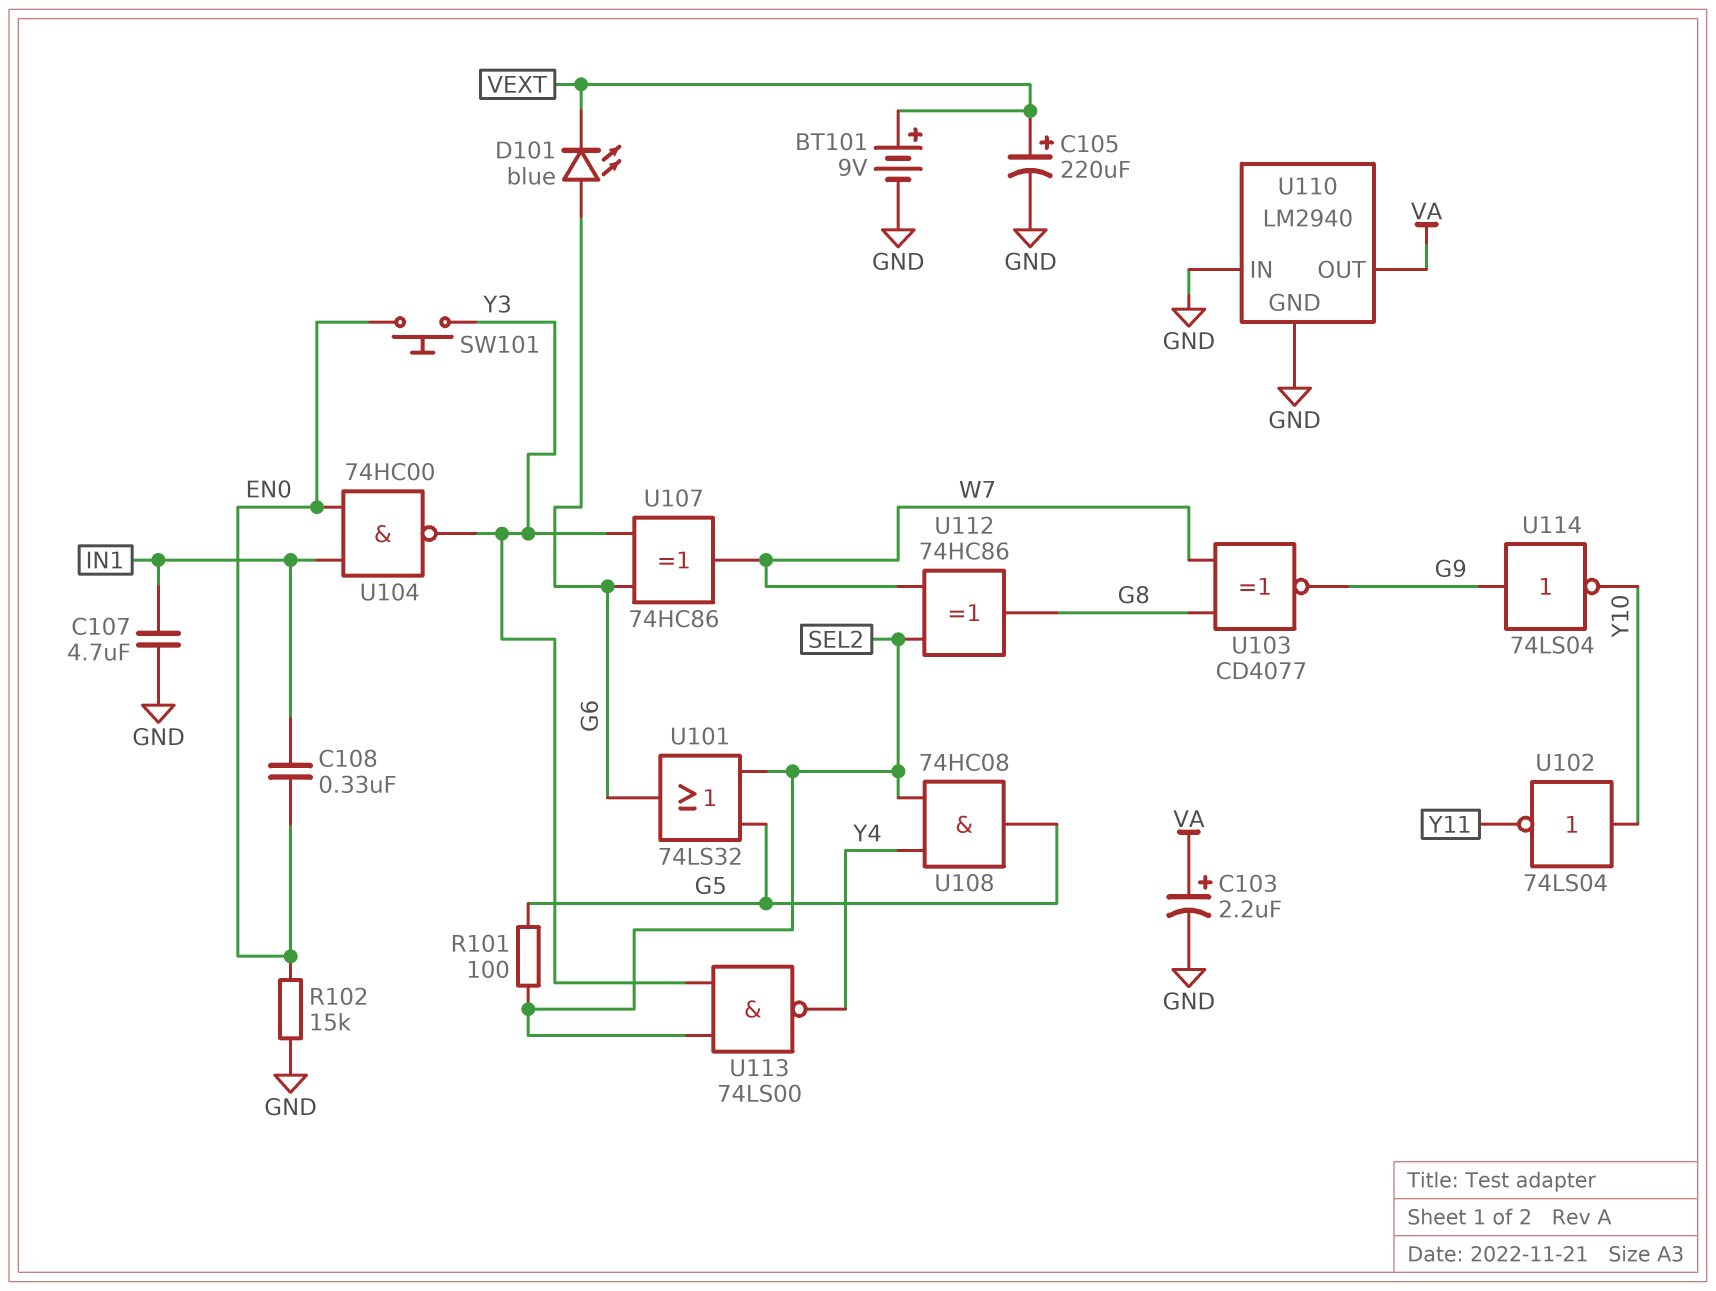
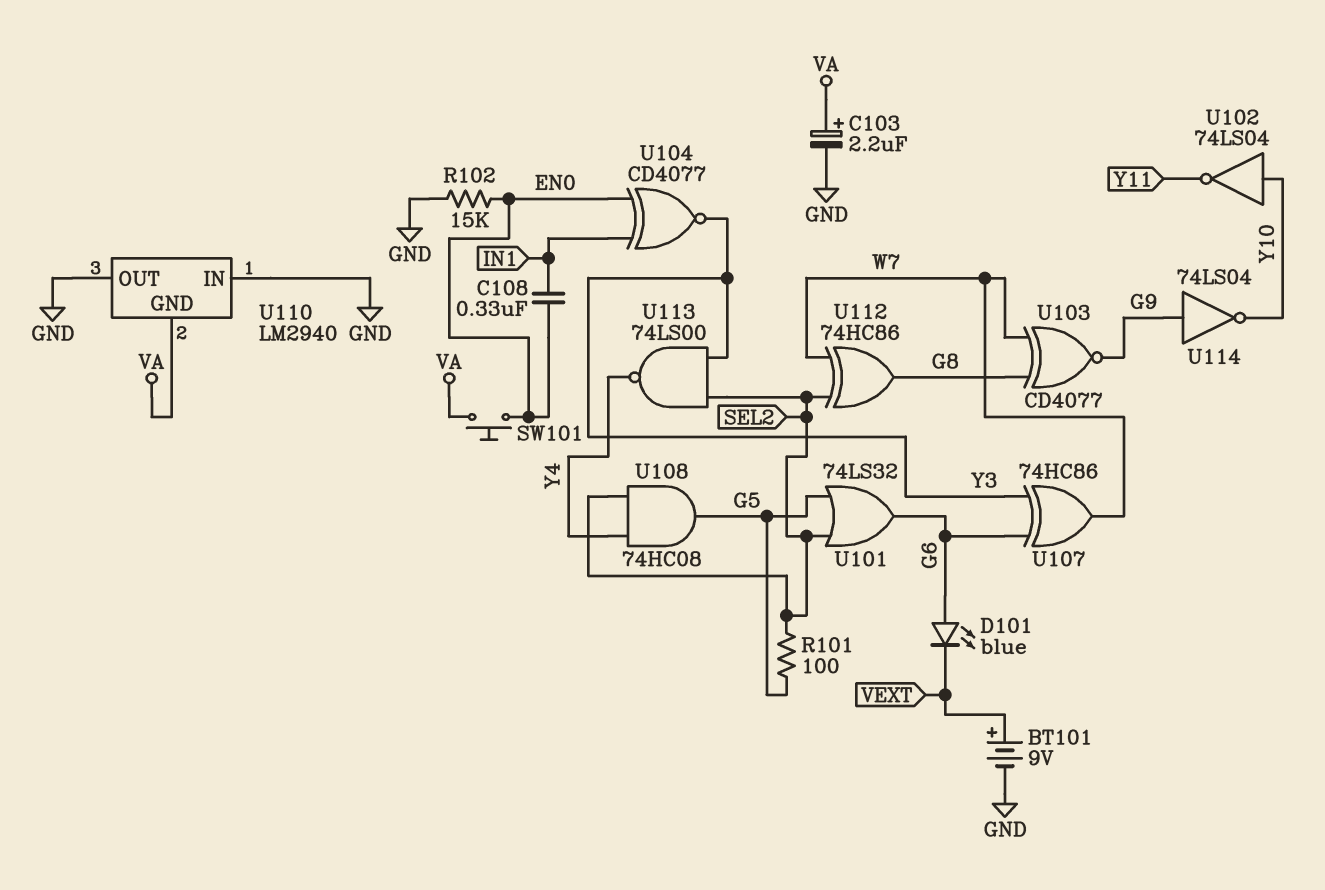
C105: 220uF (plus VEXT, minus GND) -> none
C107: 4.7uF (GND, IN1) -> none
SW101: button (EN0, Y3) -> button (EN0, VA)
U104: NAND 74HC00 (in EN0, in IN1, out Y3) -> XNOR CD4077 (in EN0, in IN1, out Y3)
U110 pin GND: GND -> VA
U110 pin OUT: VA -> GND

